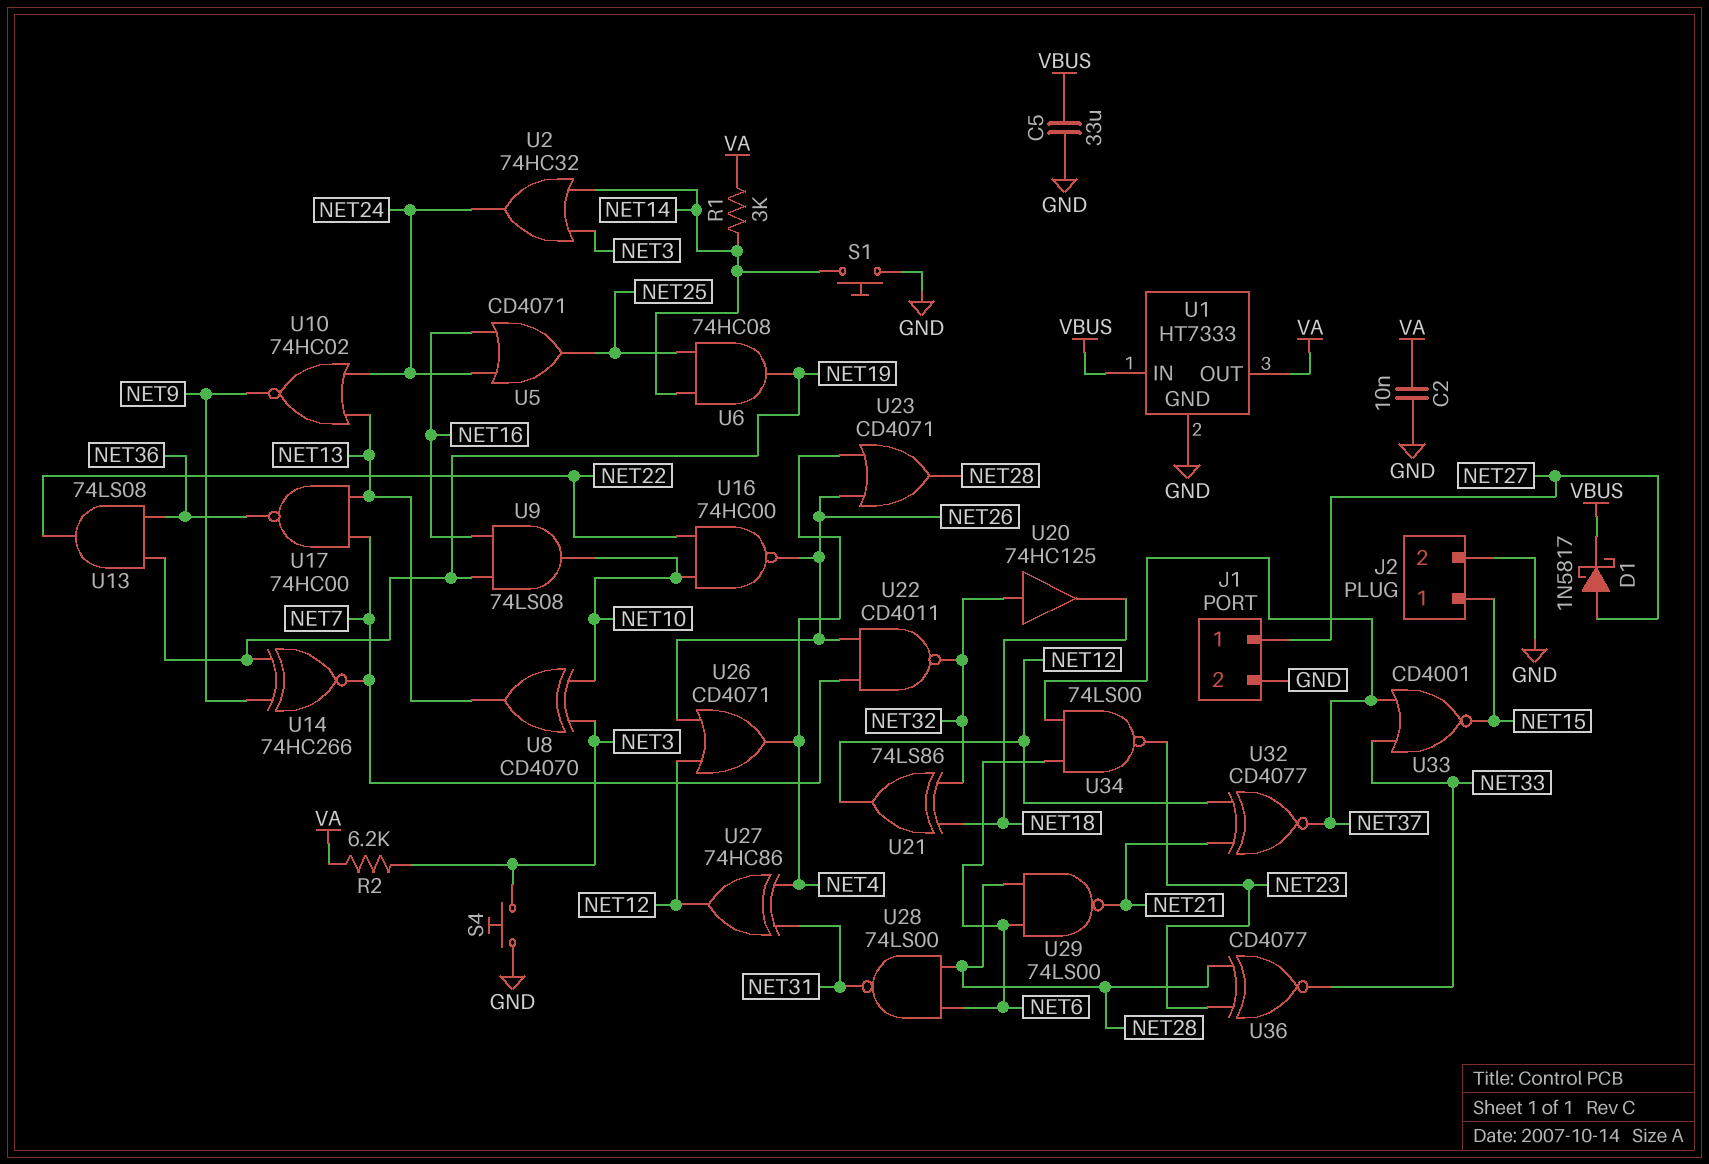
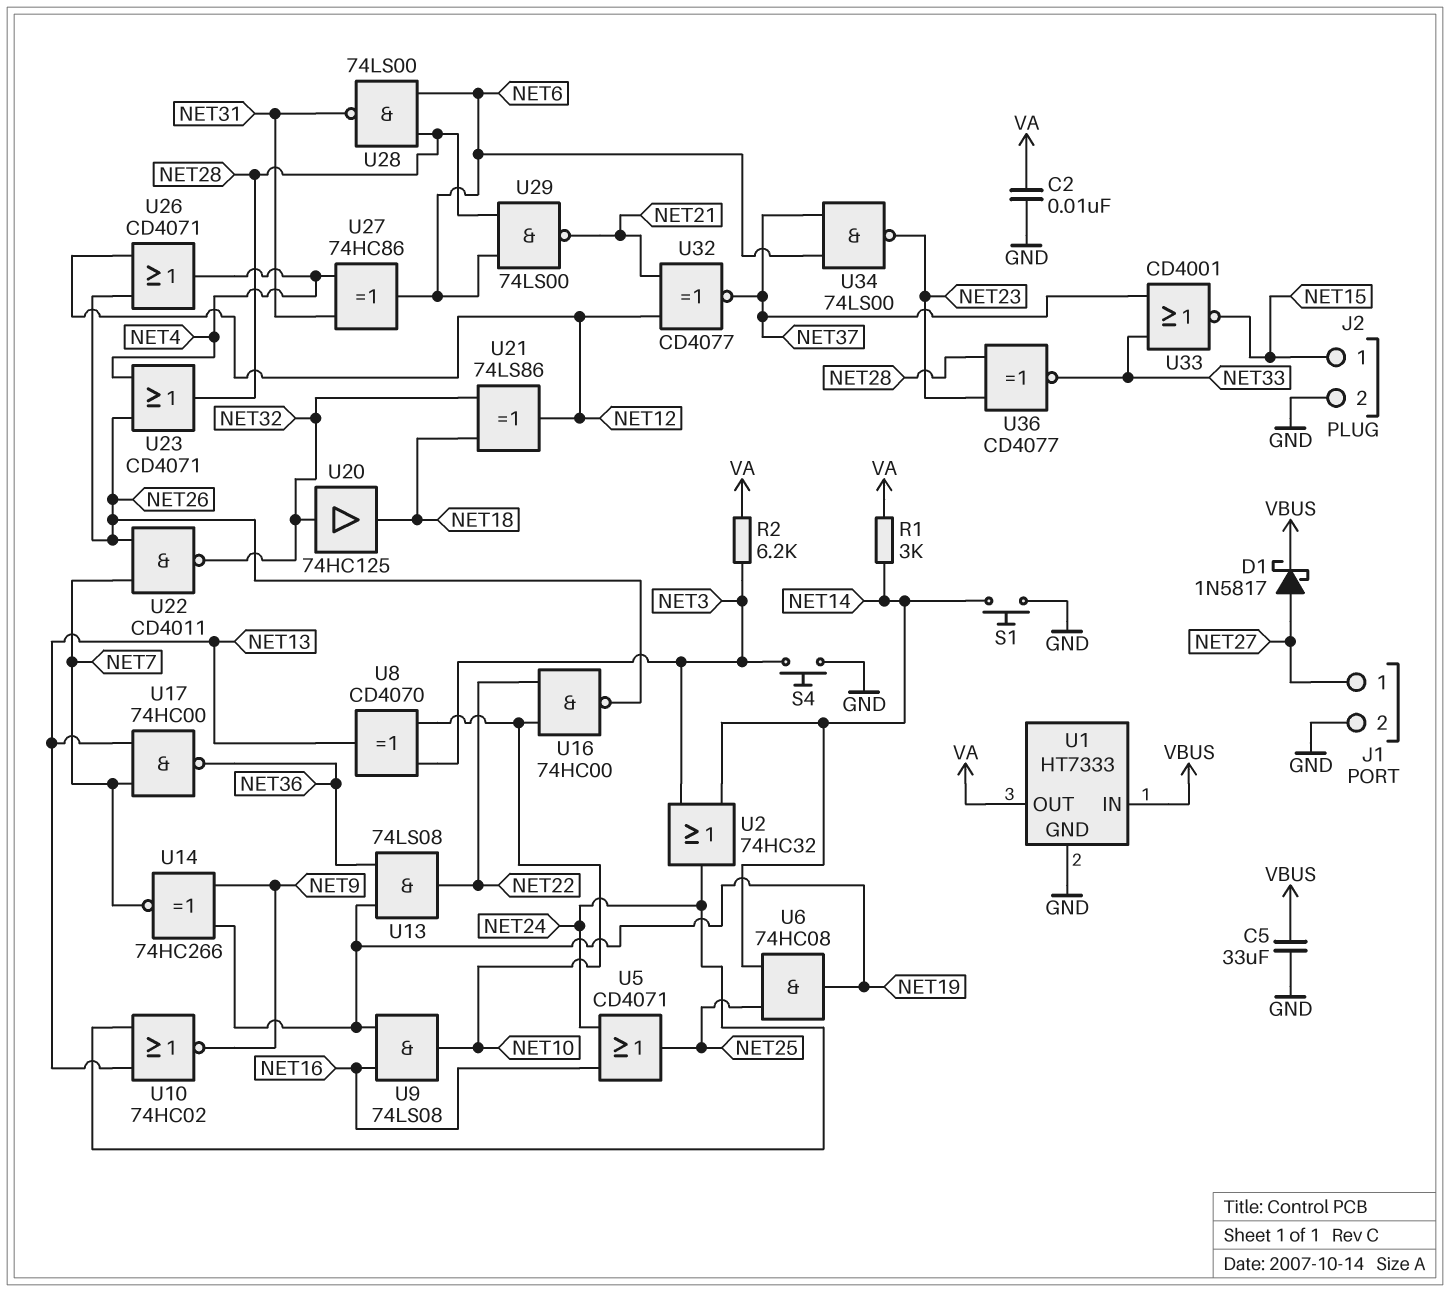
U27: XOR 74HC86 (in NET4, in NET31, out NET12) -> XOR 74HC86 (in NET4, in NET31, out NET6)

